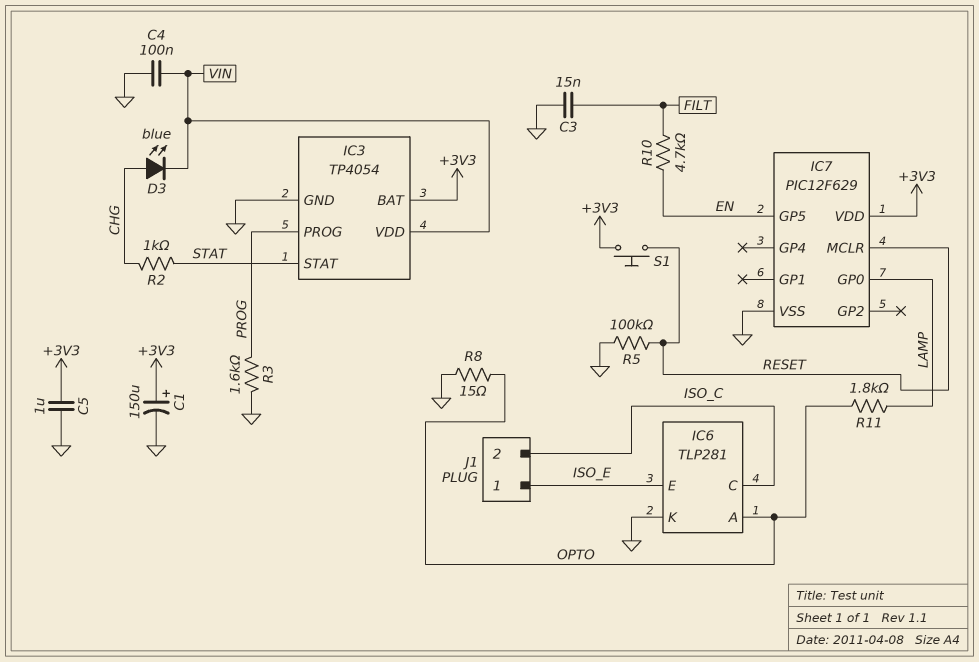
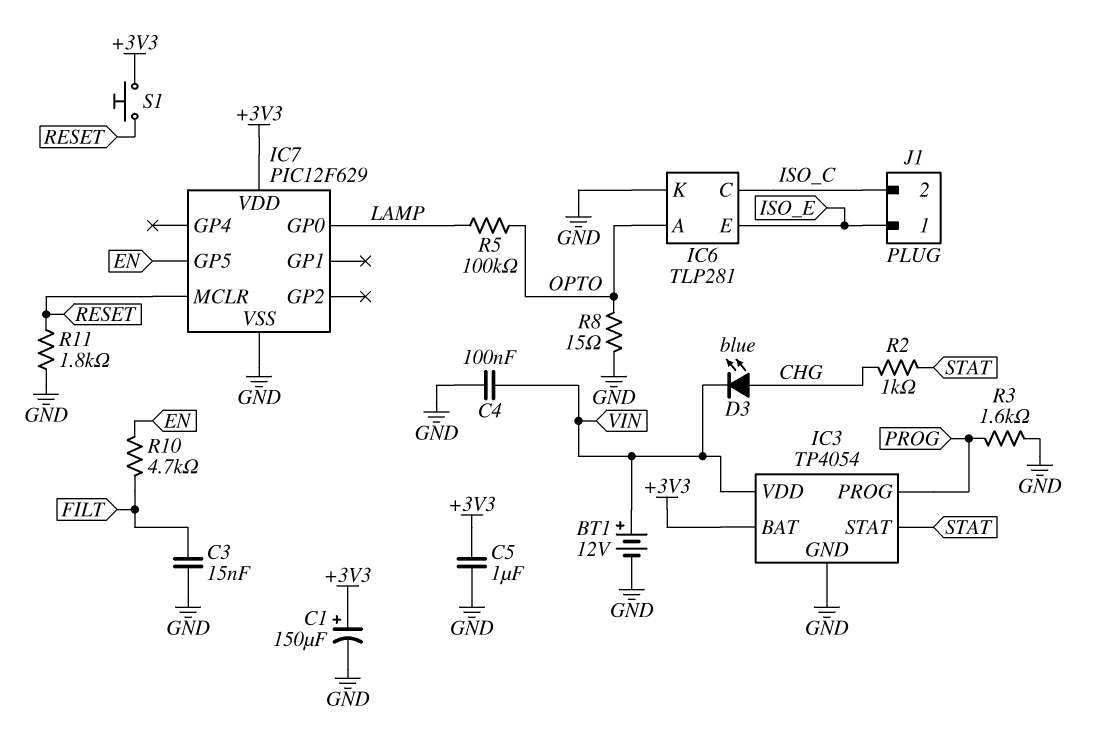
BT1: none -> 12V (plus VIN, minus GND)
R5: 100k (GND, RESET) -> 100k (LAMP, OPTO)
R11: 1.8k (LAMP, OPTO) -> 1.8k (GND, RESET)

